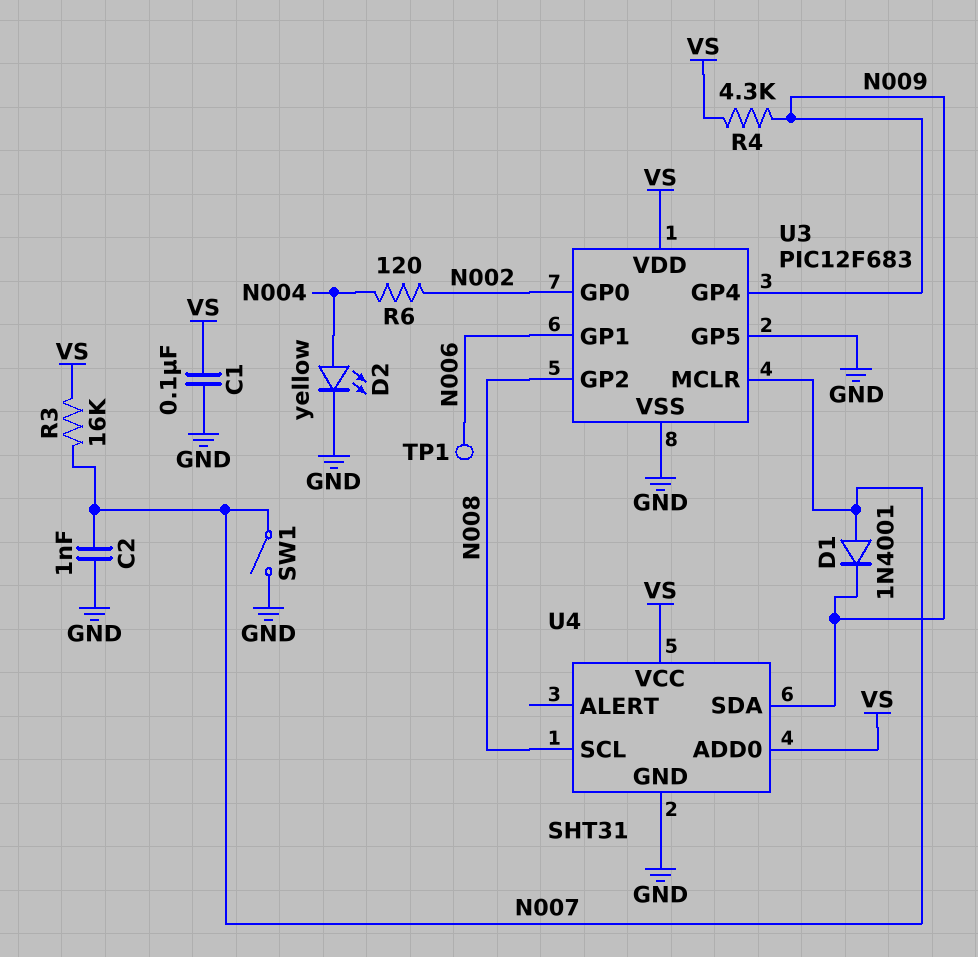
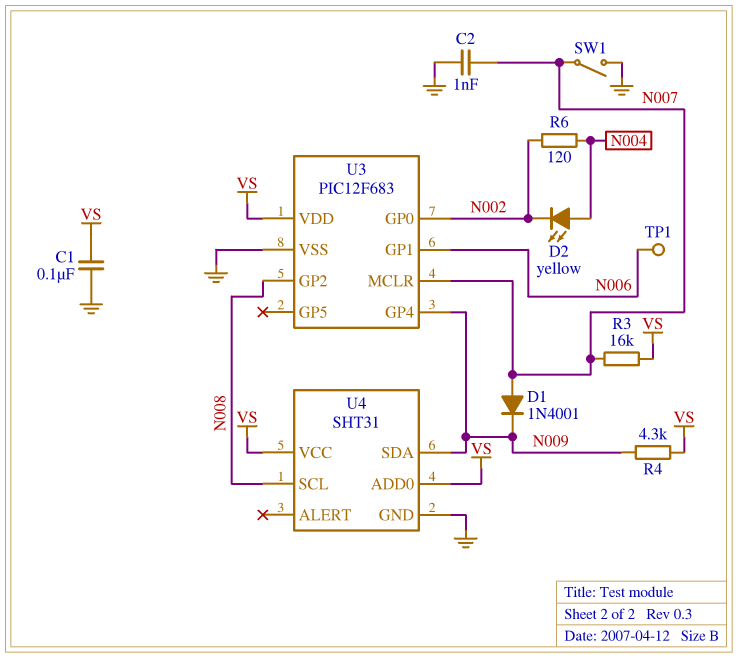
D2: LED yellow (A N004, K GND) -> LED yellow (A N004, K N002)
U3 pin GP5: GND -> none

